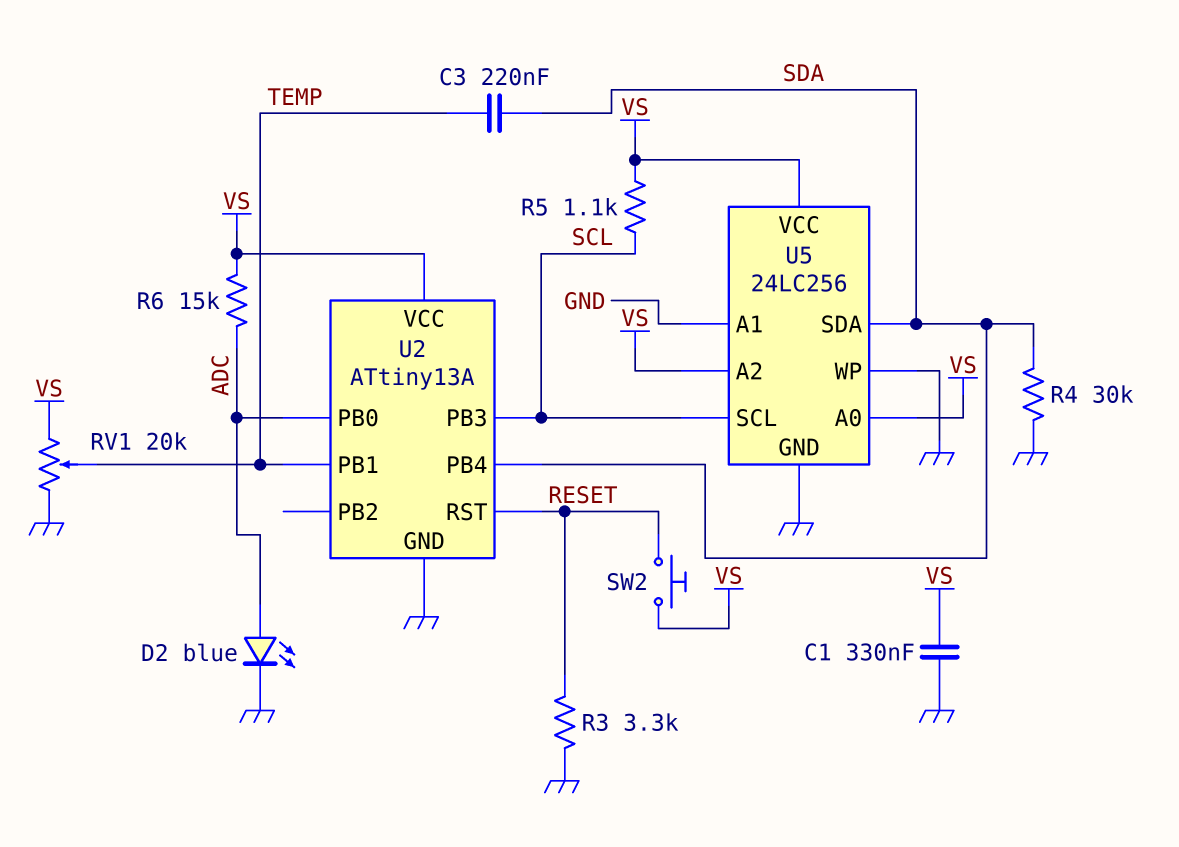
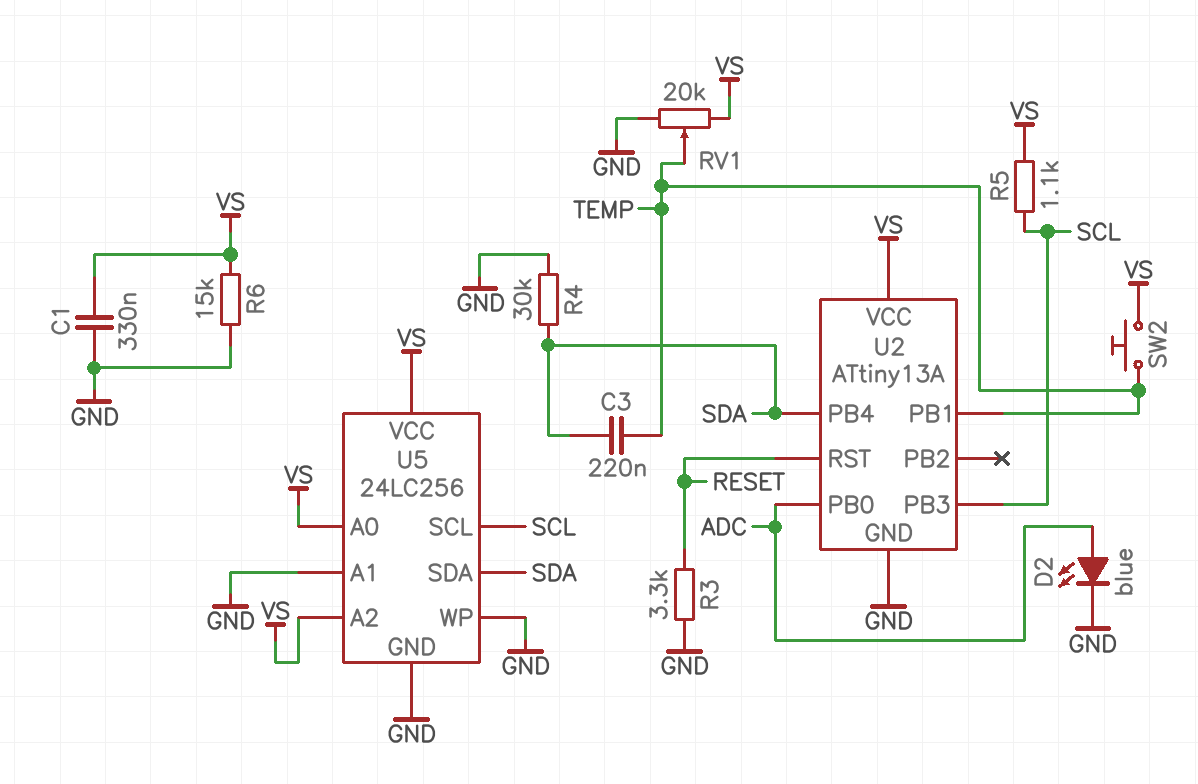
R6: 15k (ADC, VS) -> 15k (GND, VS)
SW2: button (RESET, VS) -> button (TEMP, VS)

